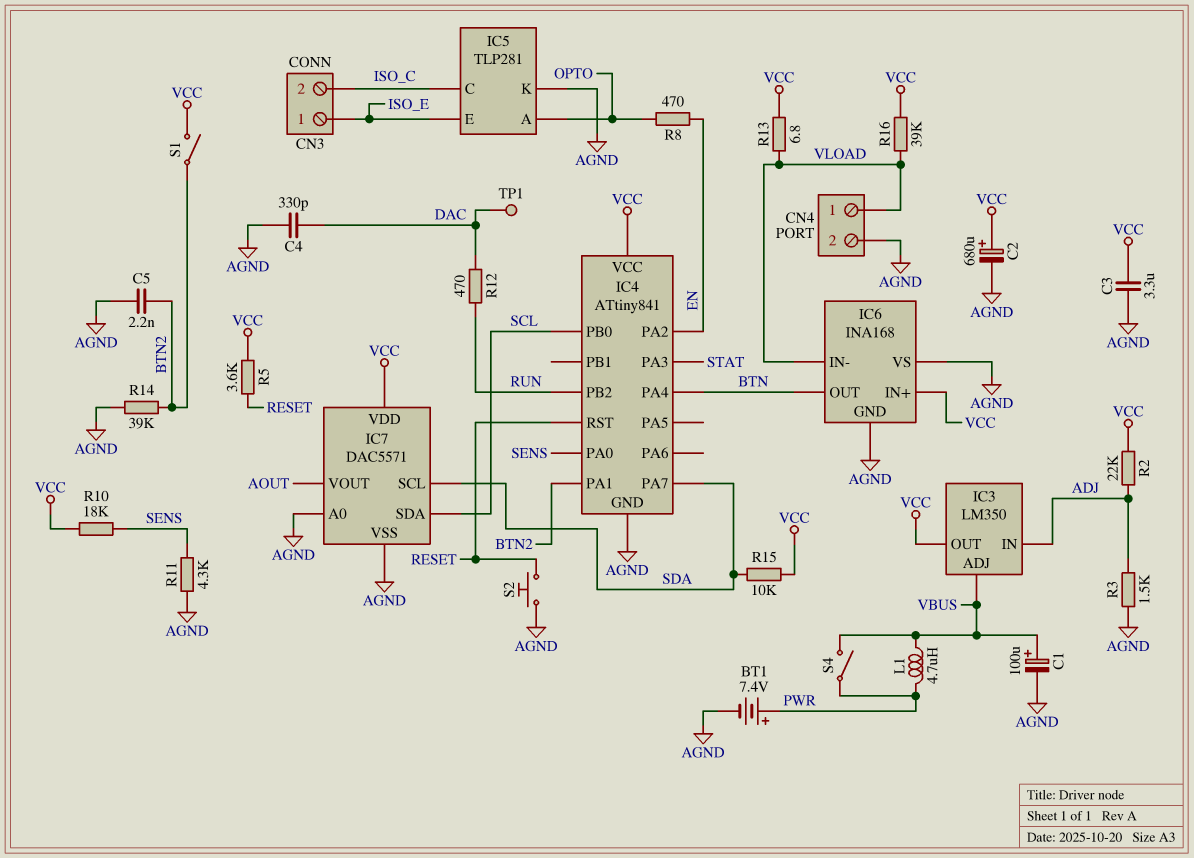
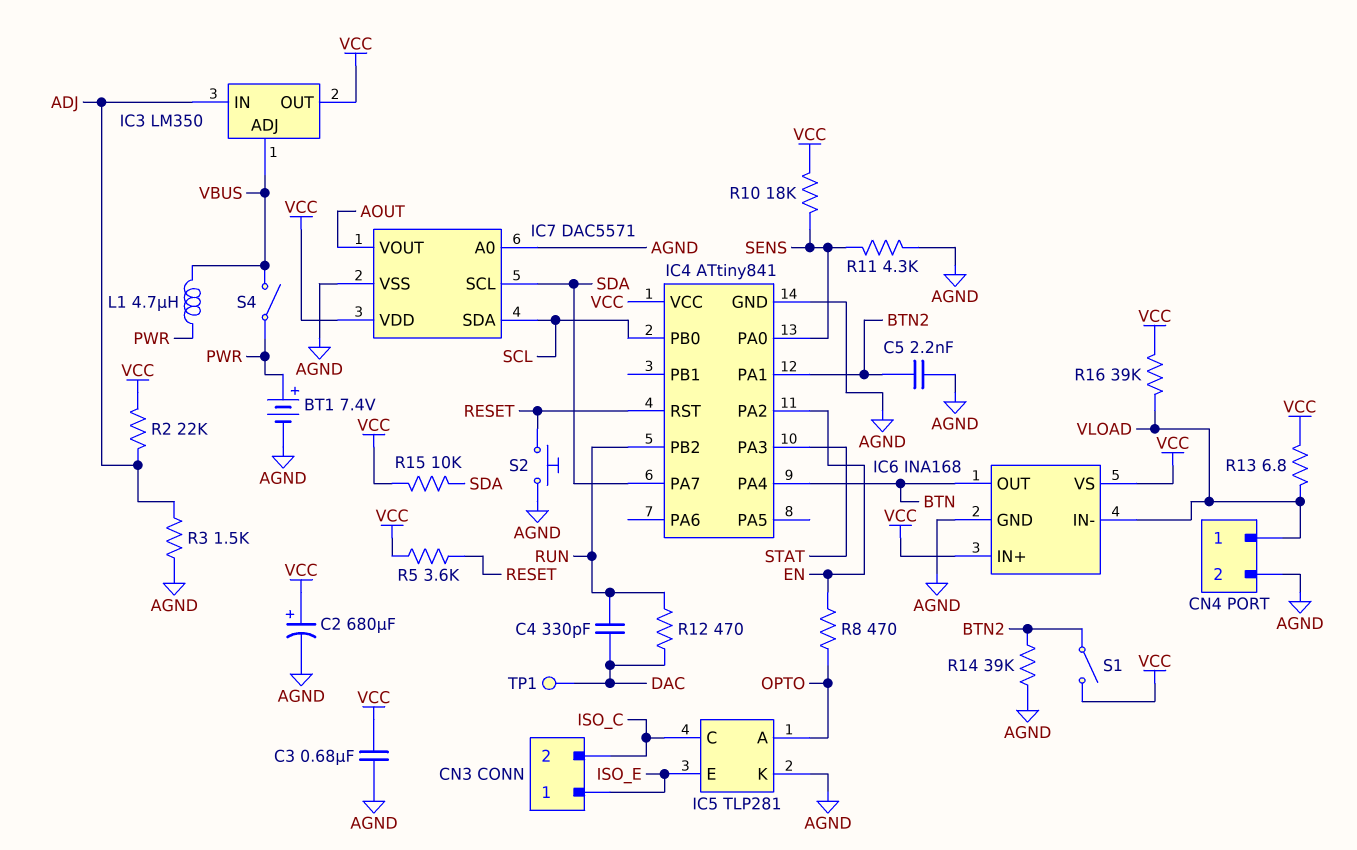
C1: 100uF (plus VBUS, minus AGND) -> none
C3: 3.3uF (AGND, VCC) -> 680nF (AGND, VCC)
C4: 330pF (AGND, DAC) -> 330pF (DAC, RUN)
IC6 pin VS: AGND -> VCC

